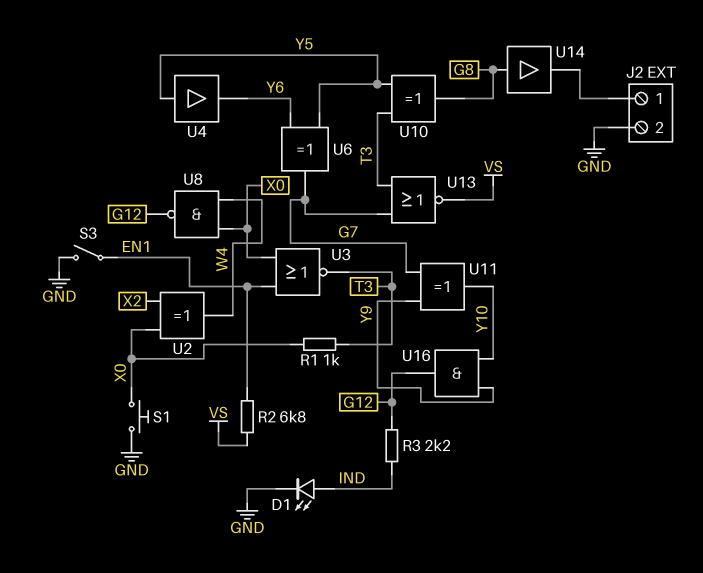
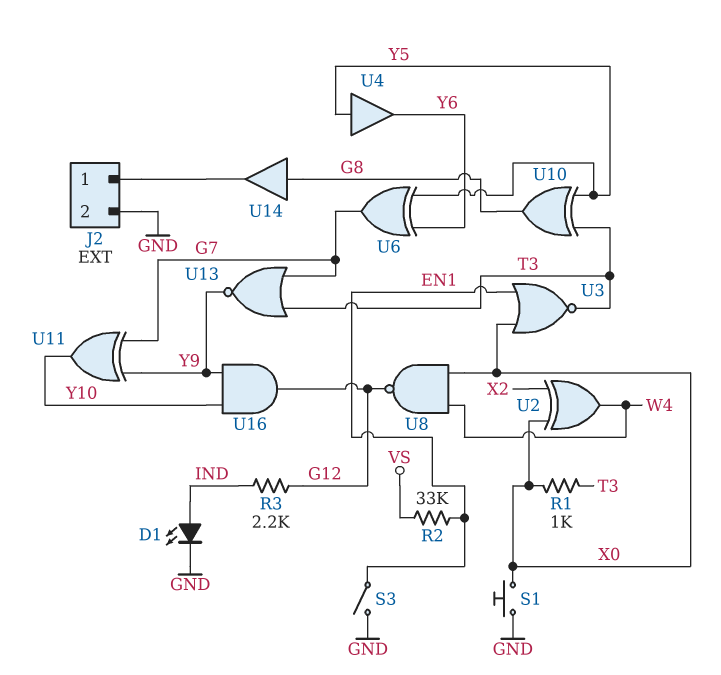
R2: 6.8k (EN1, VS) -> 33k (EN1, VS)
U13: NOR (in G7, in T3, out VS) -> NOR (in G7, in T3, out Y9)

